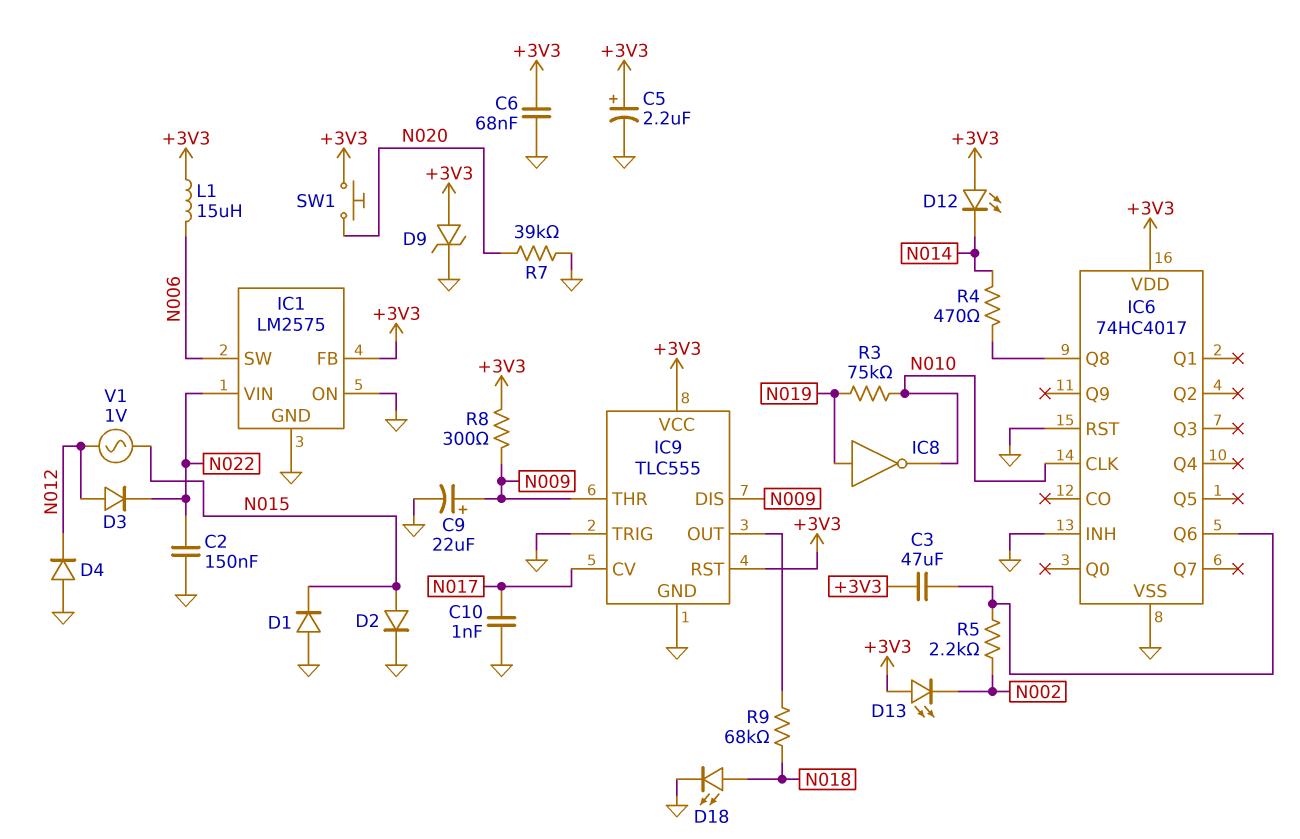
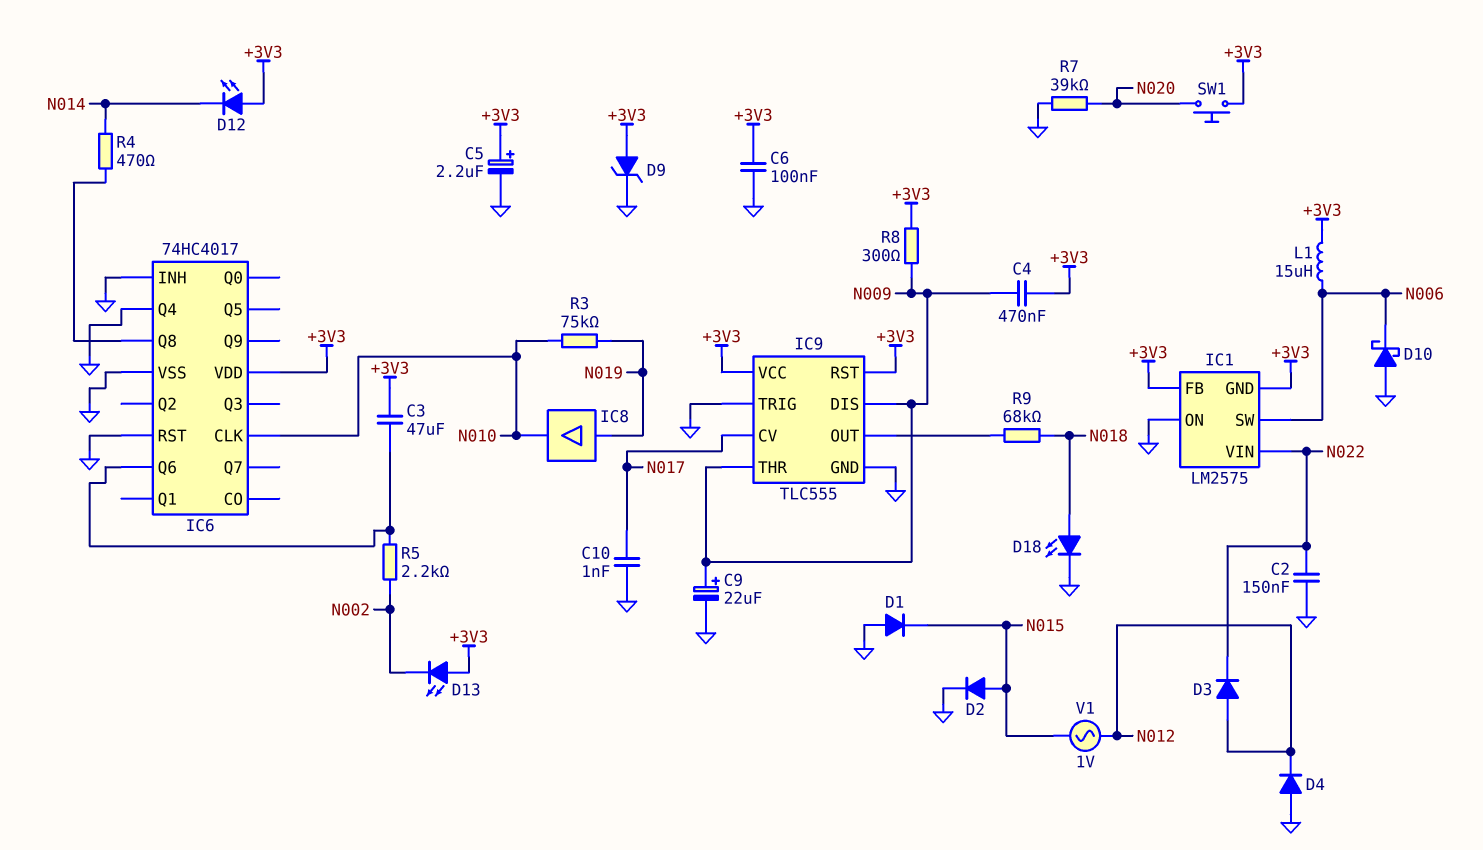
C4: none -> 470nF (+3V3, N009)
C6: 68nF (+3V3, GND) -> 100nF (+3V3, GND)
D10: none -> schottky (A GND, K N006)
IC1 pin GND: GND -> +3V3
IC6 pin Q4: none -> GND
IC8: NOT (in N019, out N010) -> buffer (in N019, out N010)

